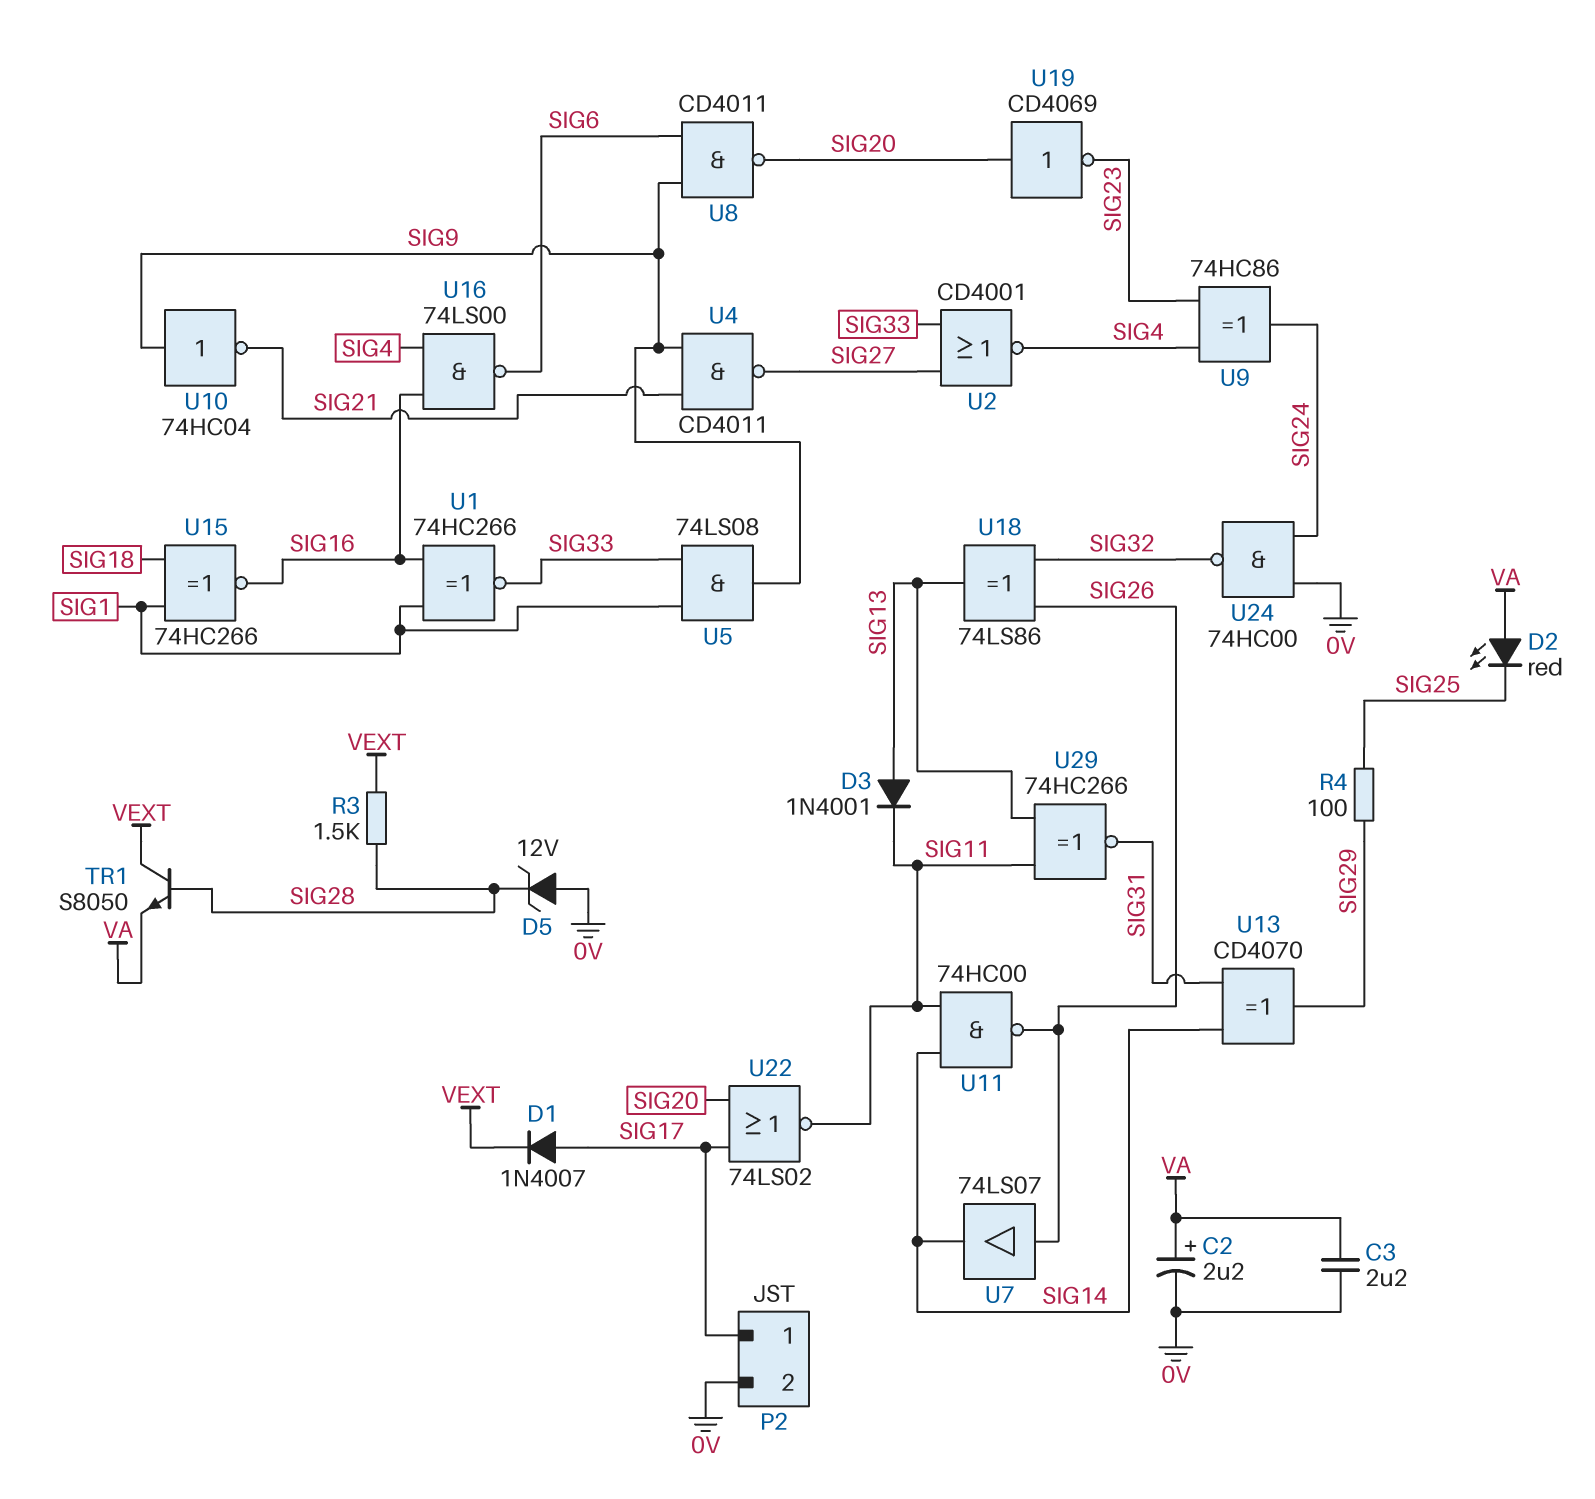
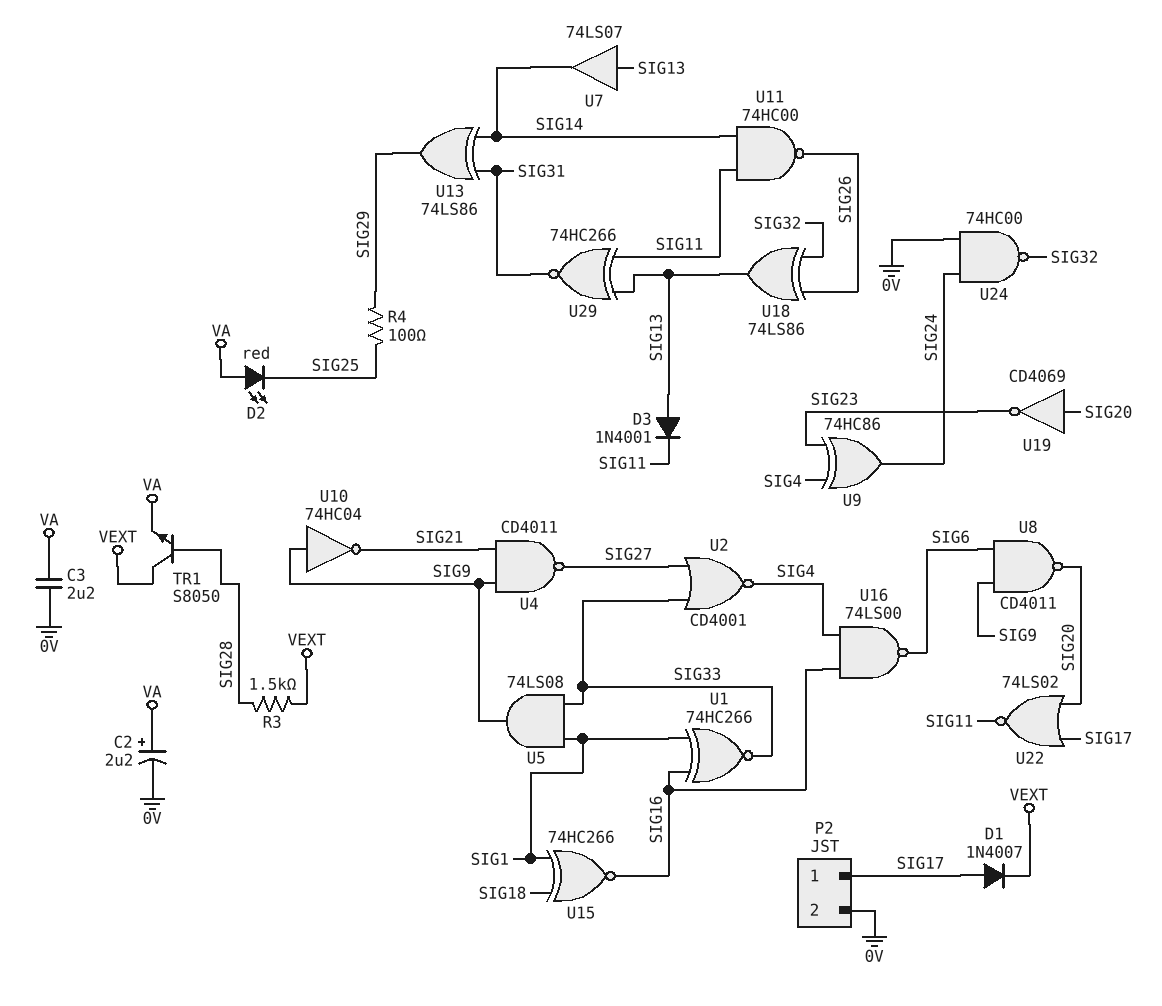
D5: zener 12V (A 0V, K SIG28) -> none
U7: buffer 74LS07 (in SIG26, out SIG14) -> buffer 74LS07 (in SIG13, out SIG14)
U13: XOR CD4070 (in SIG14, in SIG31, out SIG29) -> XOR 74LS86 (in SIG14, in SIG31, out SIG29)

